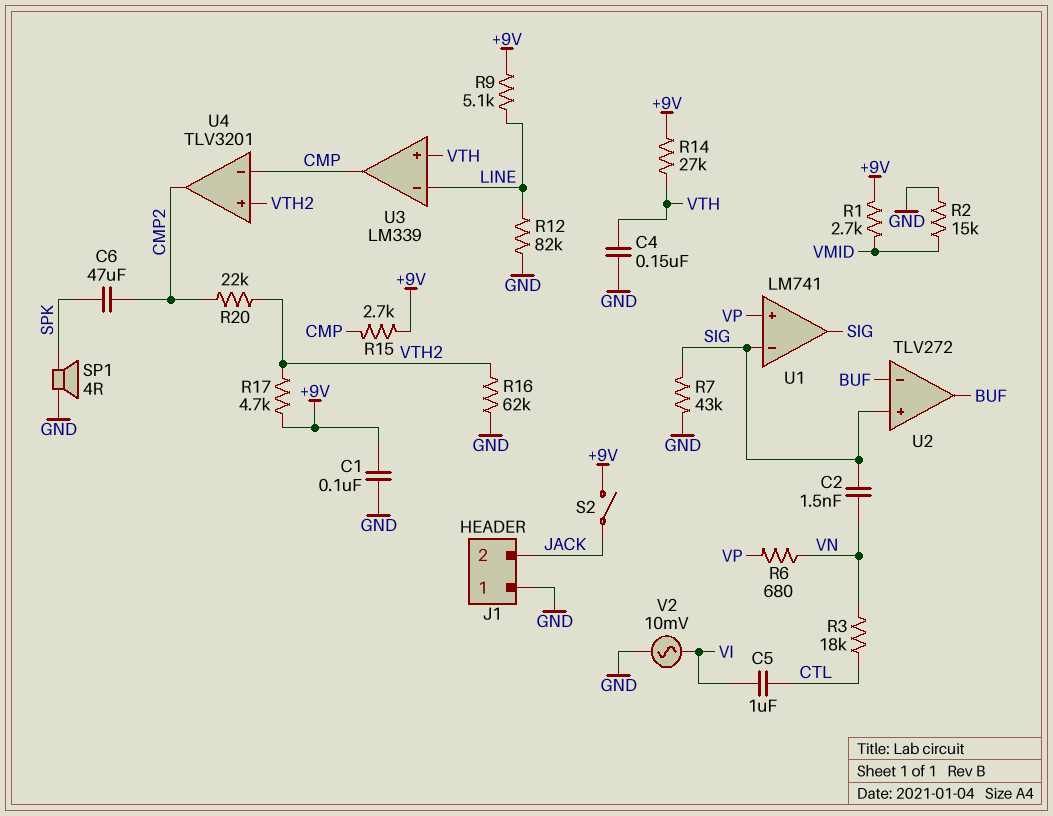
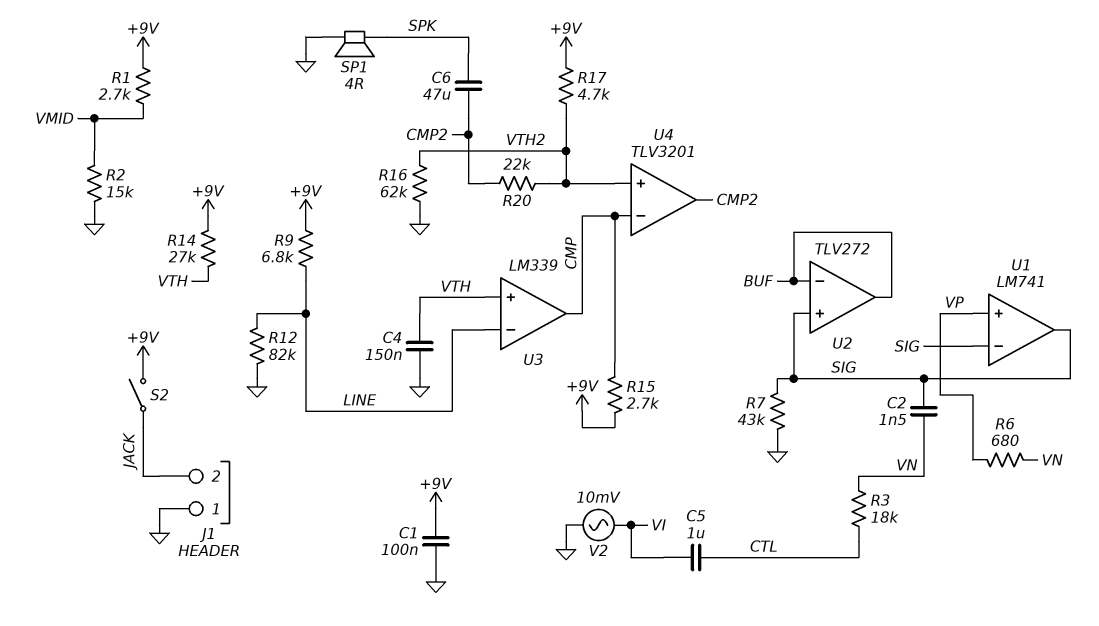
R9: 5.1k (+9V, LINE) -> 6.8k (+9V, LINE)

